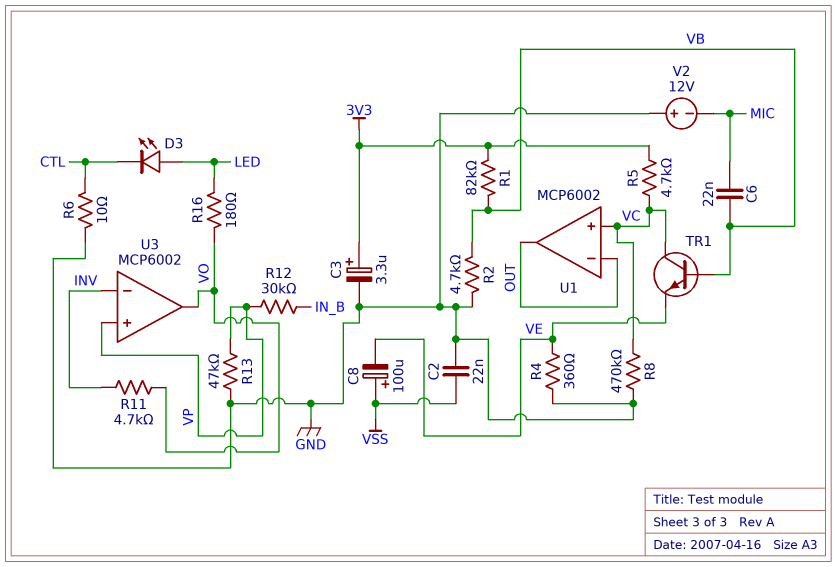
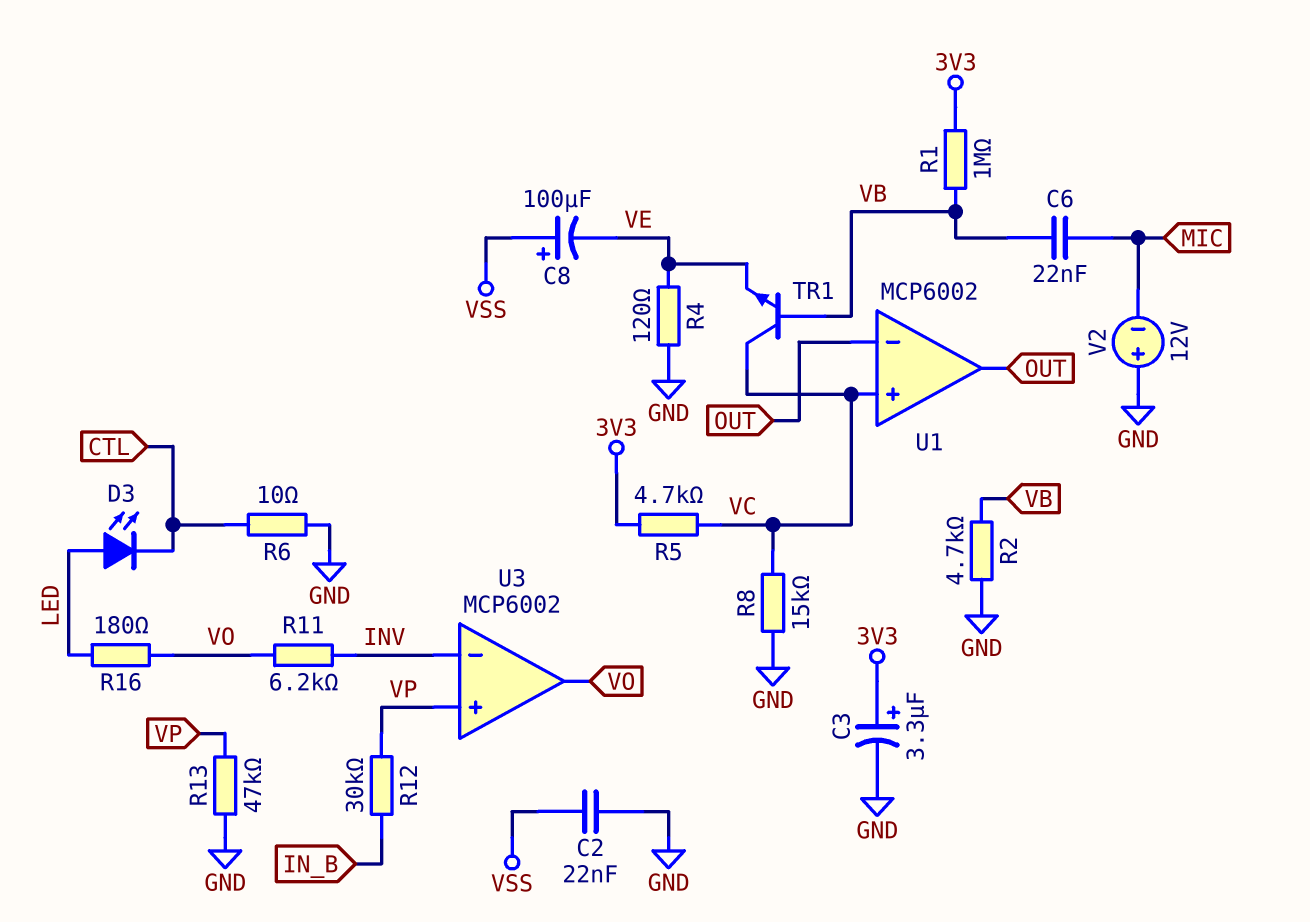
R1: 82k (3V3, VB) -> 1M (3V3, VB)
R4: 360 (GND, VE) -> 120 (GND, VE)
R8: 470k (GND, VC) -> 15k (GND, VC)
R11: 4.7k (INV, VO) -> 6.2k (INV, VO)

